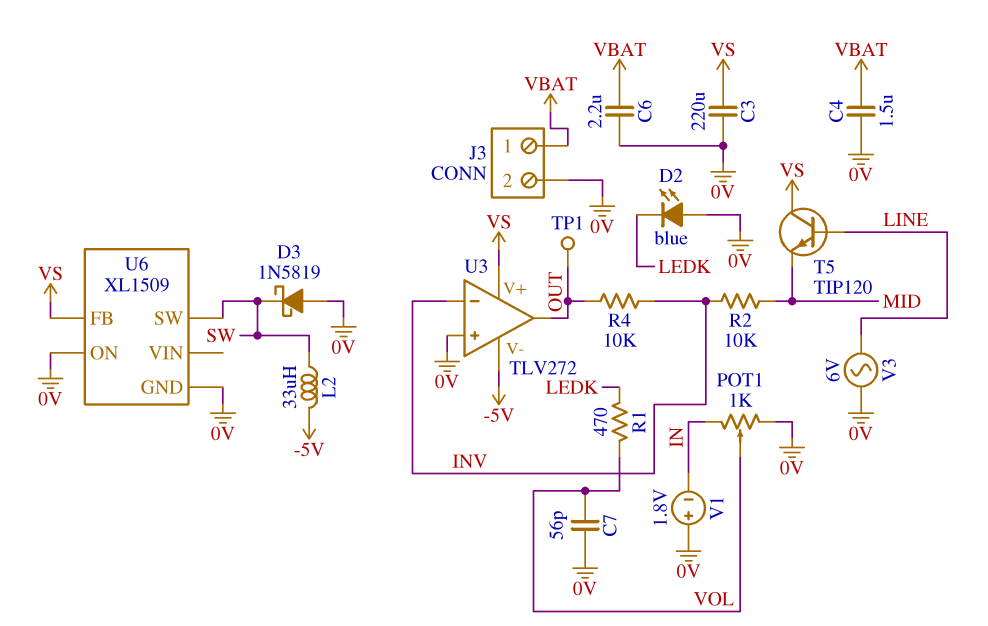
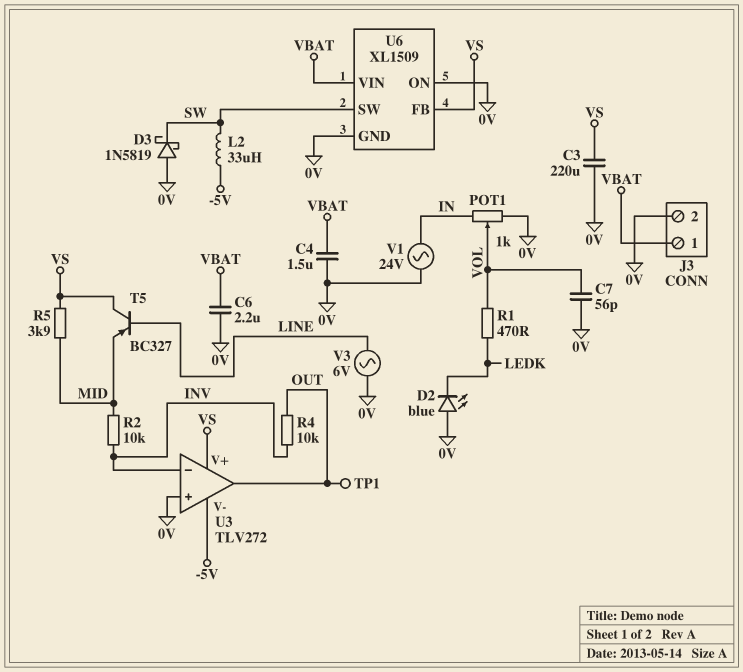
R5: none -> 3.9k (MID, VS)
T5: NPN TIP120 (B LINE, C VS, E MID) -> PNP BC327 (B LINE, C VS, E MID)
U6 pin VIN: none -> VBAT
V1: 1.8V (plus 0V, minus IN) -> AC 24V (0V, IN)

